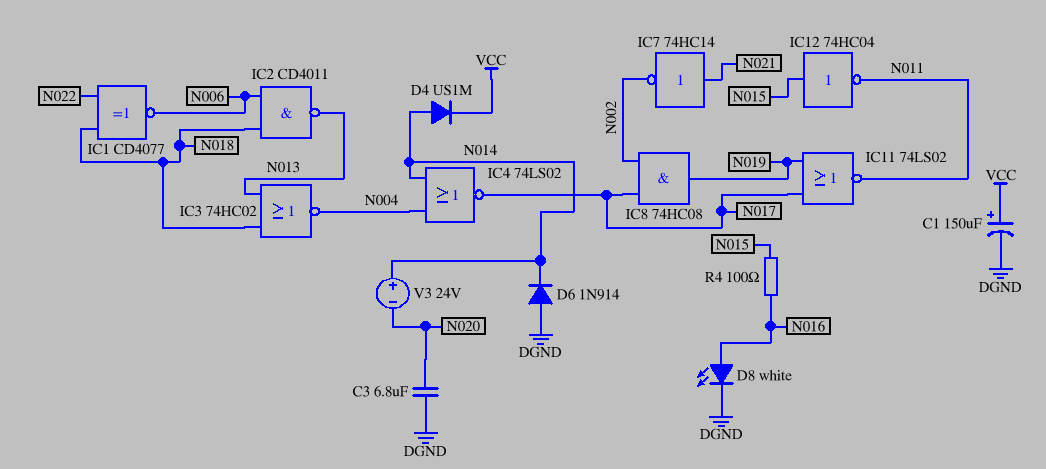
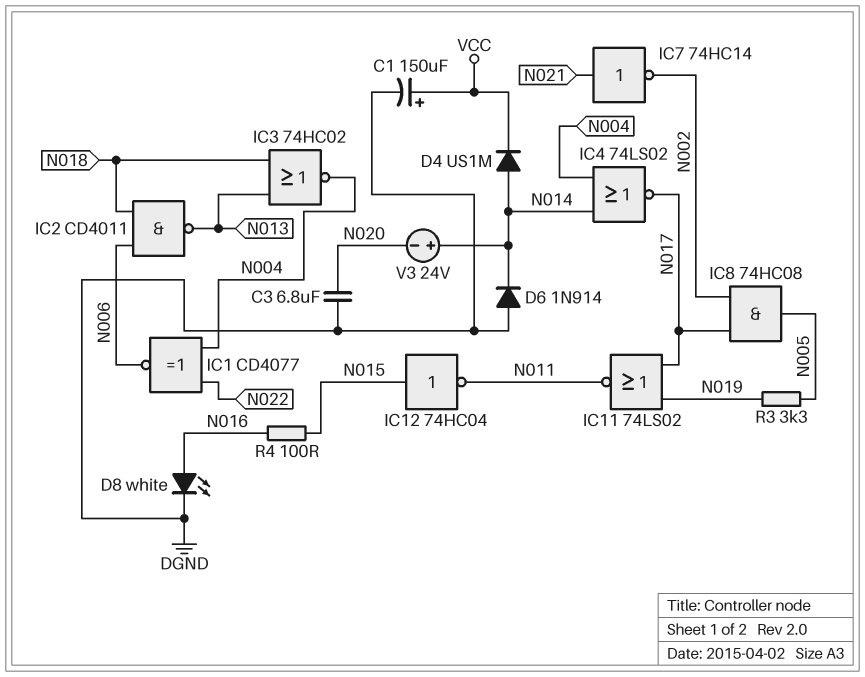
IC1: XNOR CD4077 (in N018, in N022, out N006) -> XNOR CD4077 (in N004, in N022, out N006)
IC8: AND 74HC08 (in N002, in N017, out N019) -> AND 74HC08 (in N002, in N017, out N005)
R3: none -> 3.3k (N005, N019)

